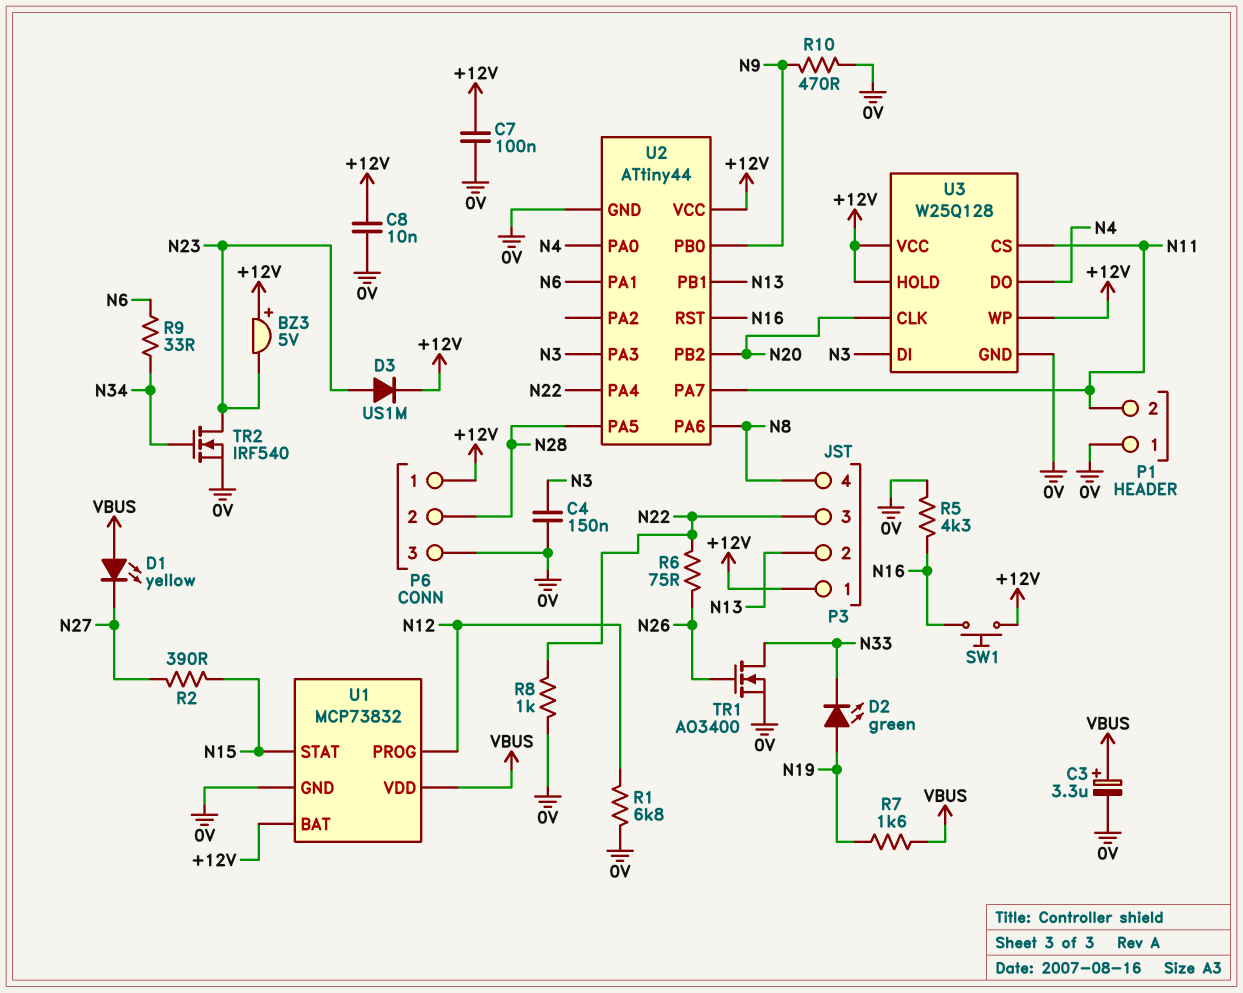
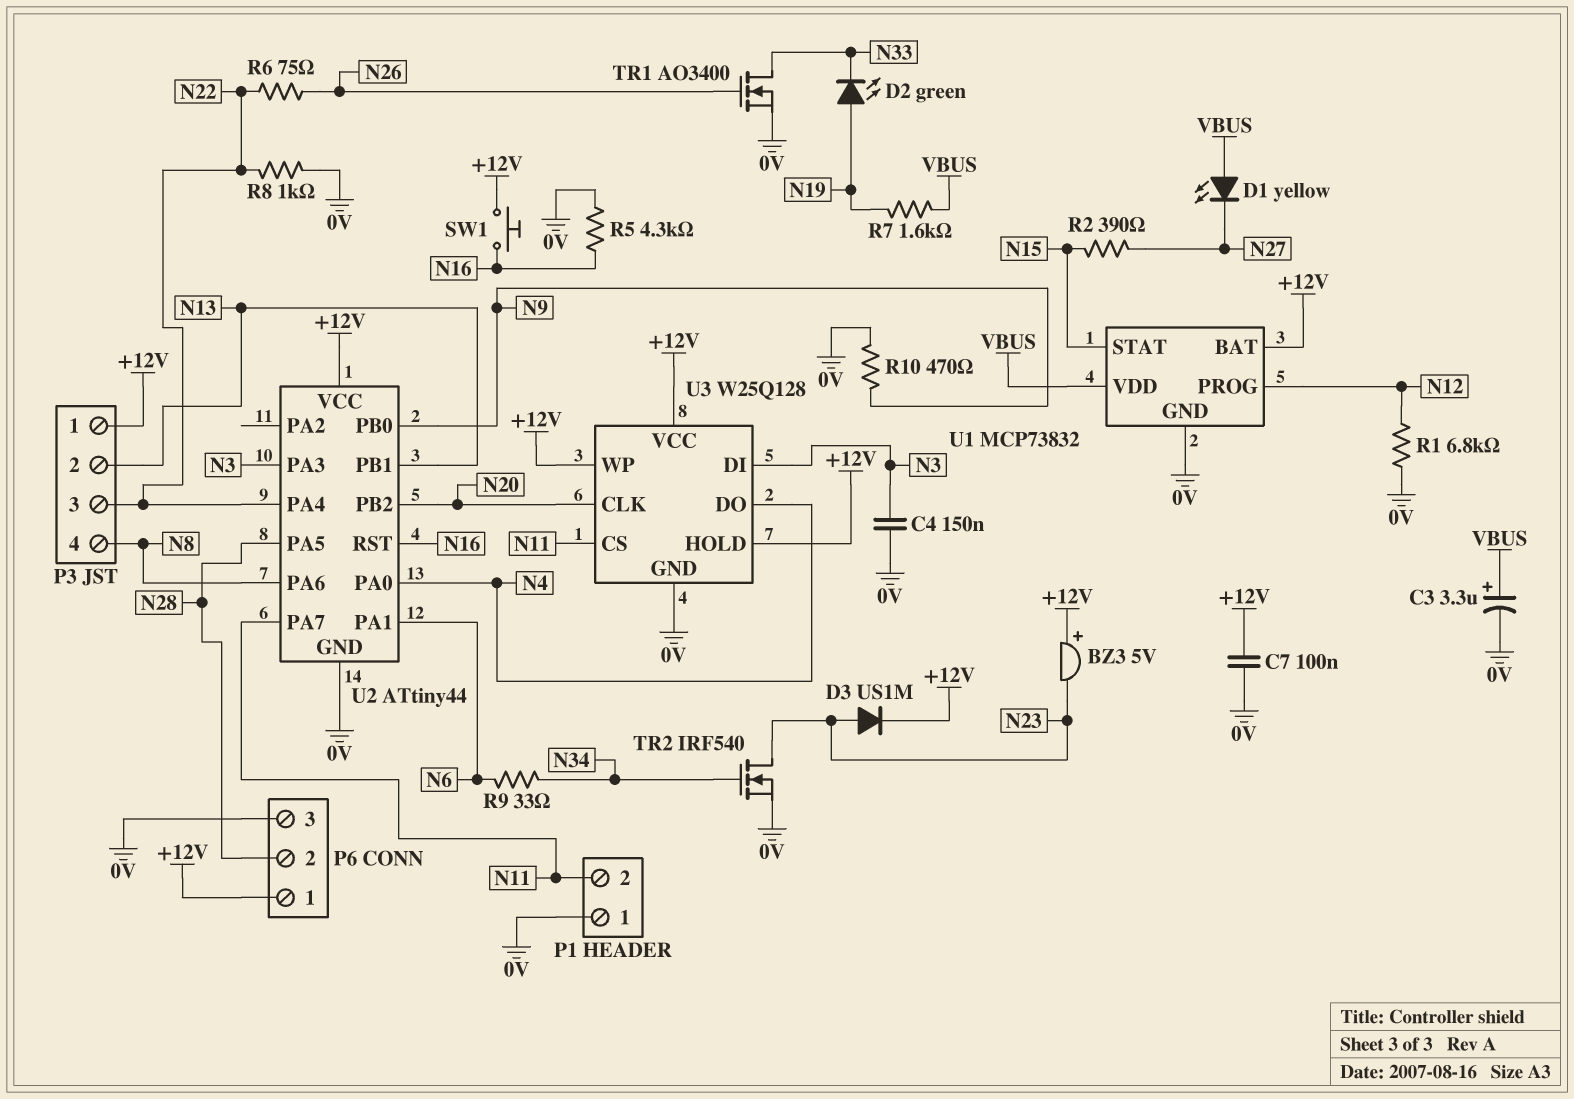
C8: 10nF (+12V, 0V) -> none

